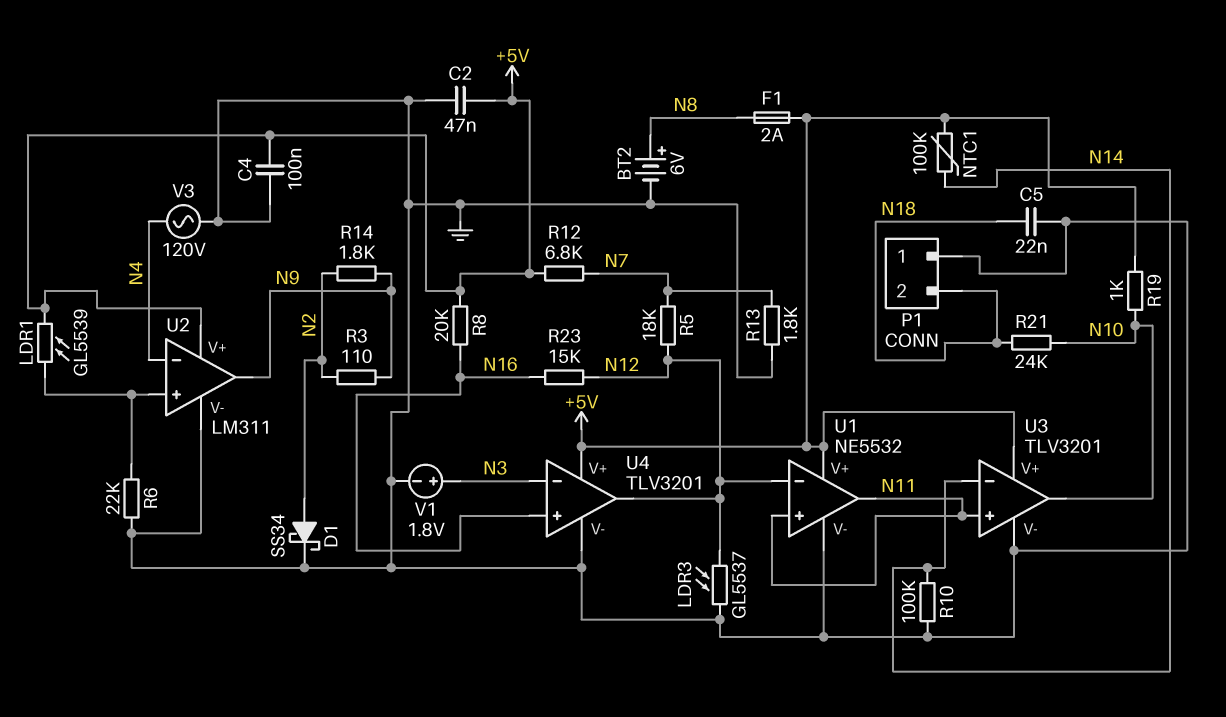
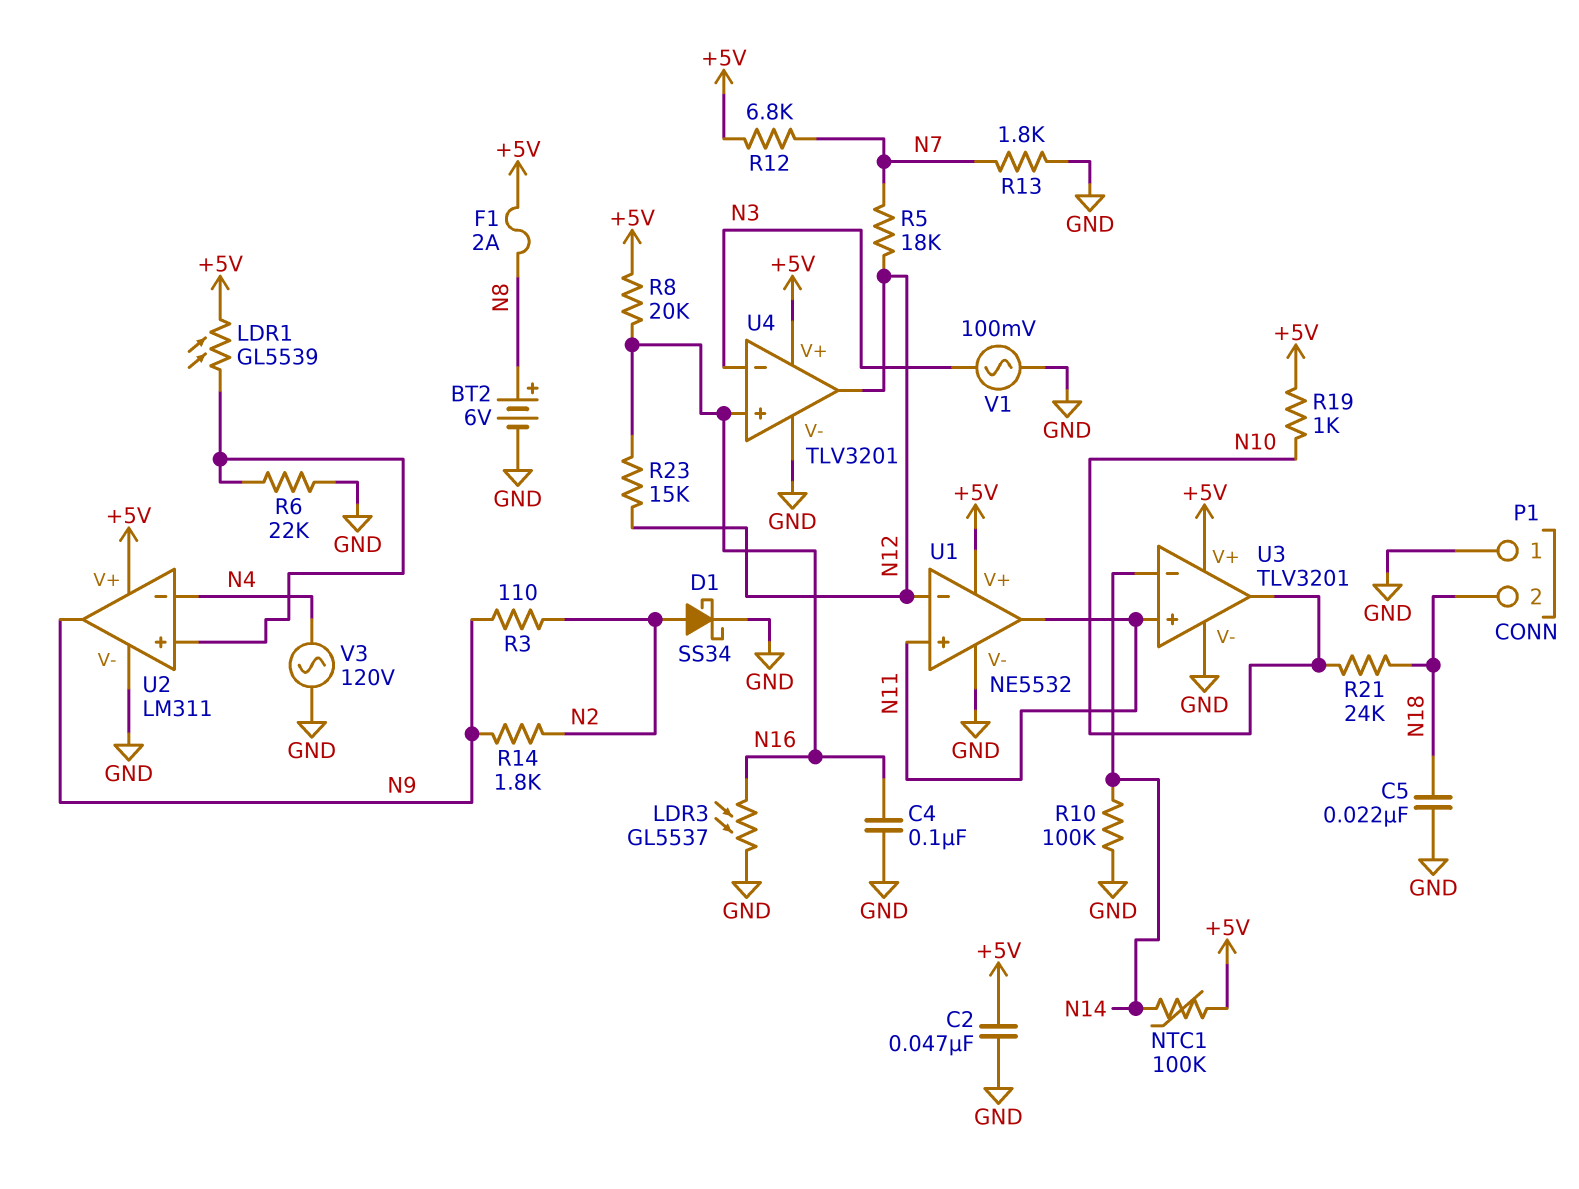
C4: 100nF (+5V, GND) -> 100nF (GND, N16)
LDR3: GL5537 (GND, N12) -> GL5537 (GND, N16)
V1: 1.8V (plus N3, minus GND) -> AC 100mV (GND, N3)

